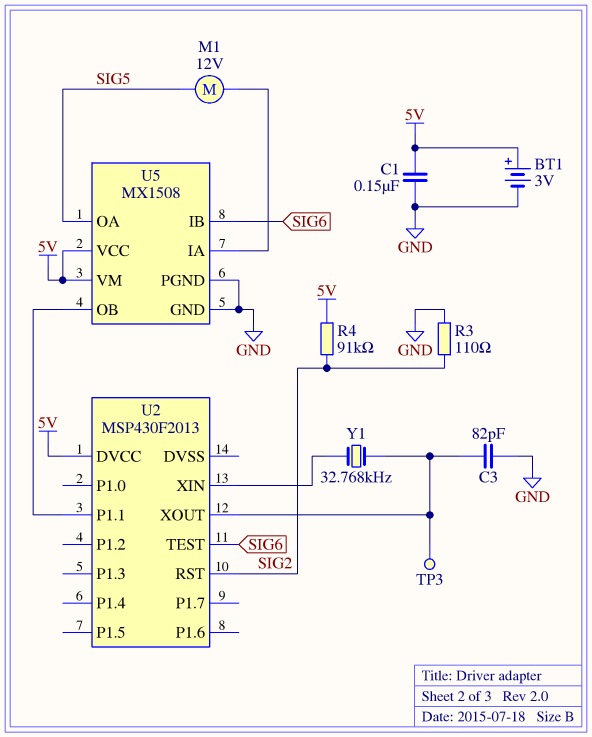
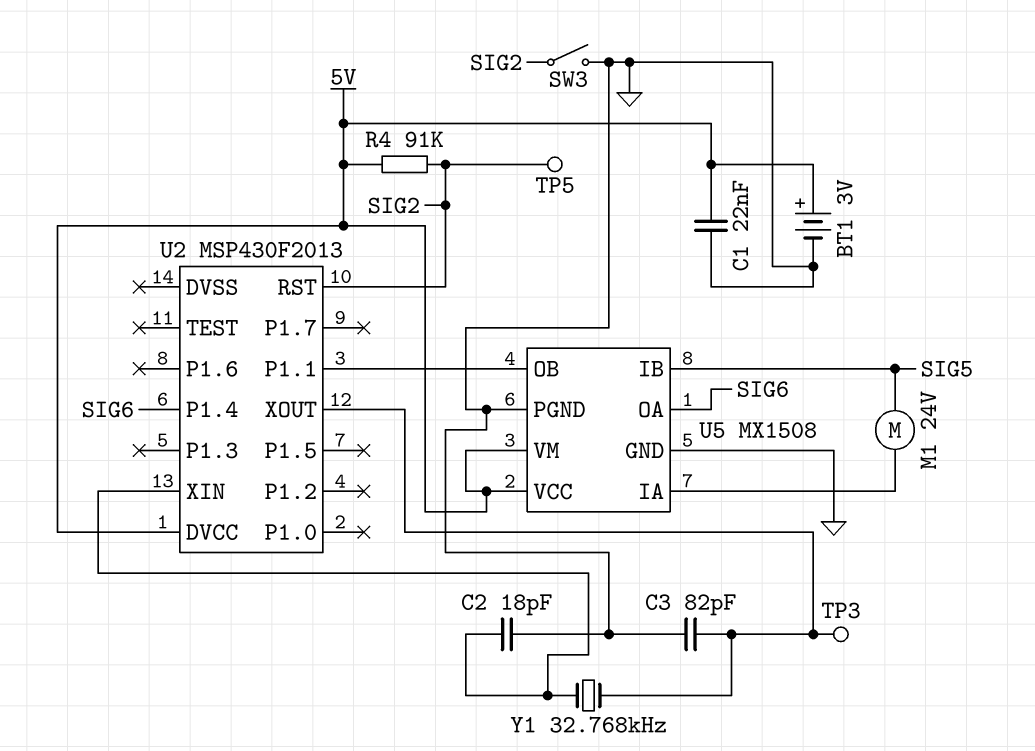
C1: 150nF (5V, GND) -> 22nF (5V, GND)
C2: none -> 18pF (GND, U2/XIN)
M1: motor 12V (SIG5, U5/IA) -> motor 24V (SIG5, U5/IA)
R3: 110 (GND, SIG2) -> none
SW3: none -> switch (GND, SIG2)
TP5: none -> test point (SIG2)
U2 pin P1.4: none -> SIG6
U2 pin TEST: SIG6 -> none
U5 pin IB: SIG6 -> SIG5
U5 pin OA: SIG5 -> SIG6

